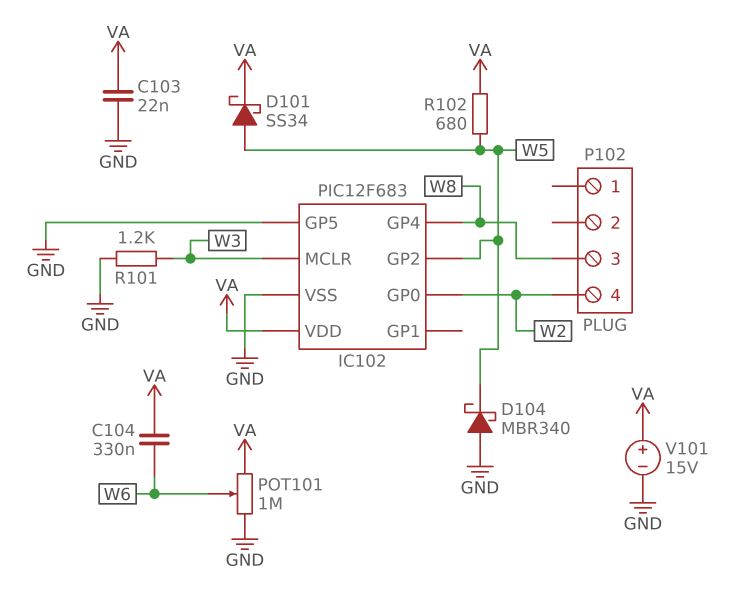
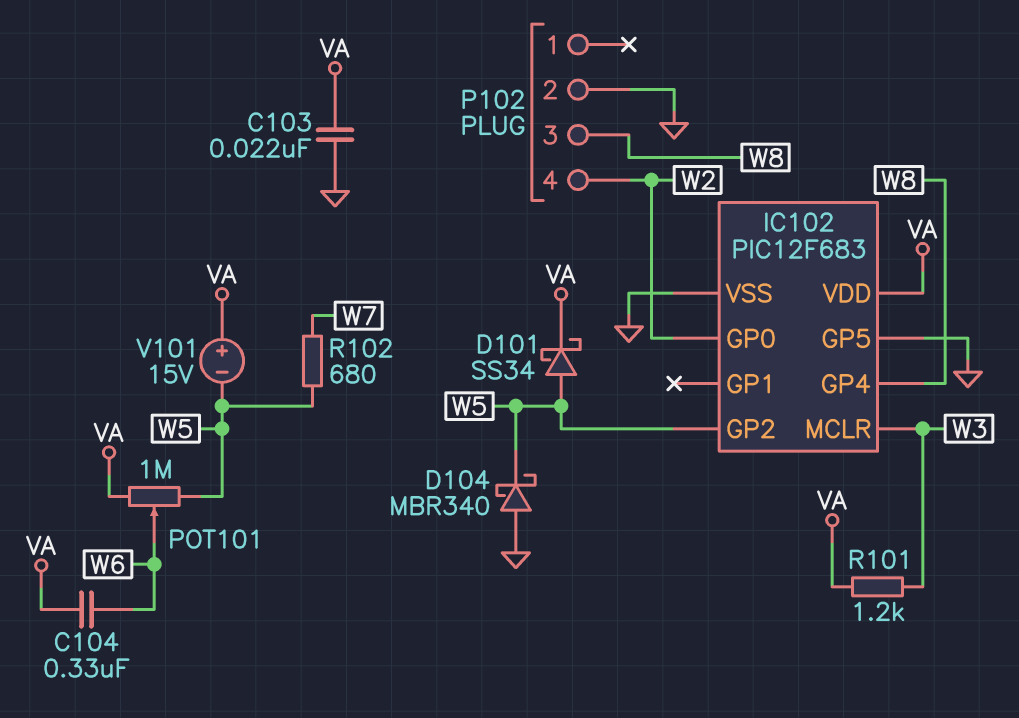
P102 pin 2: none -> GND
POT101: 1M (GND, VA, wiper W6) -> 1M (VA, W5, wiper W6)
R101: 1.2k (GND, W3) -> 1.2k (VA, W3)
R102: 680 (VA, W5) -> 680 (W5, W7)
V101: 15V (plus VA, minus GND) -> 15V (plus VA, minus W5)

